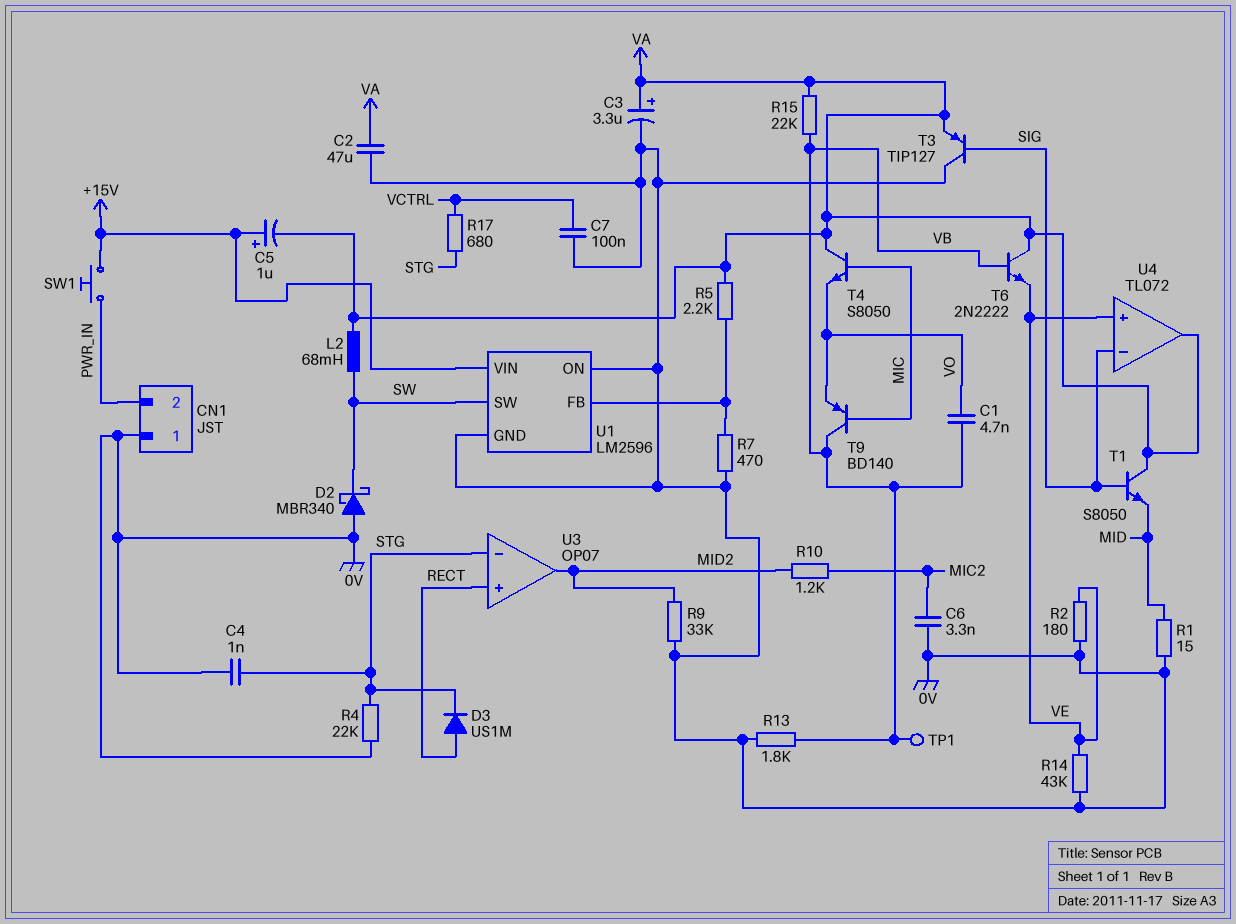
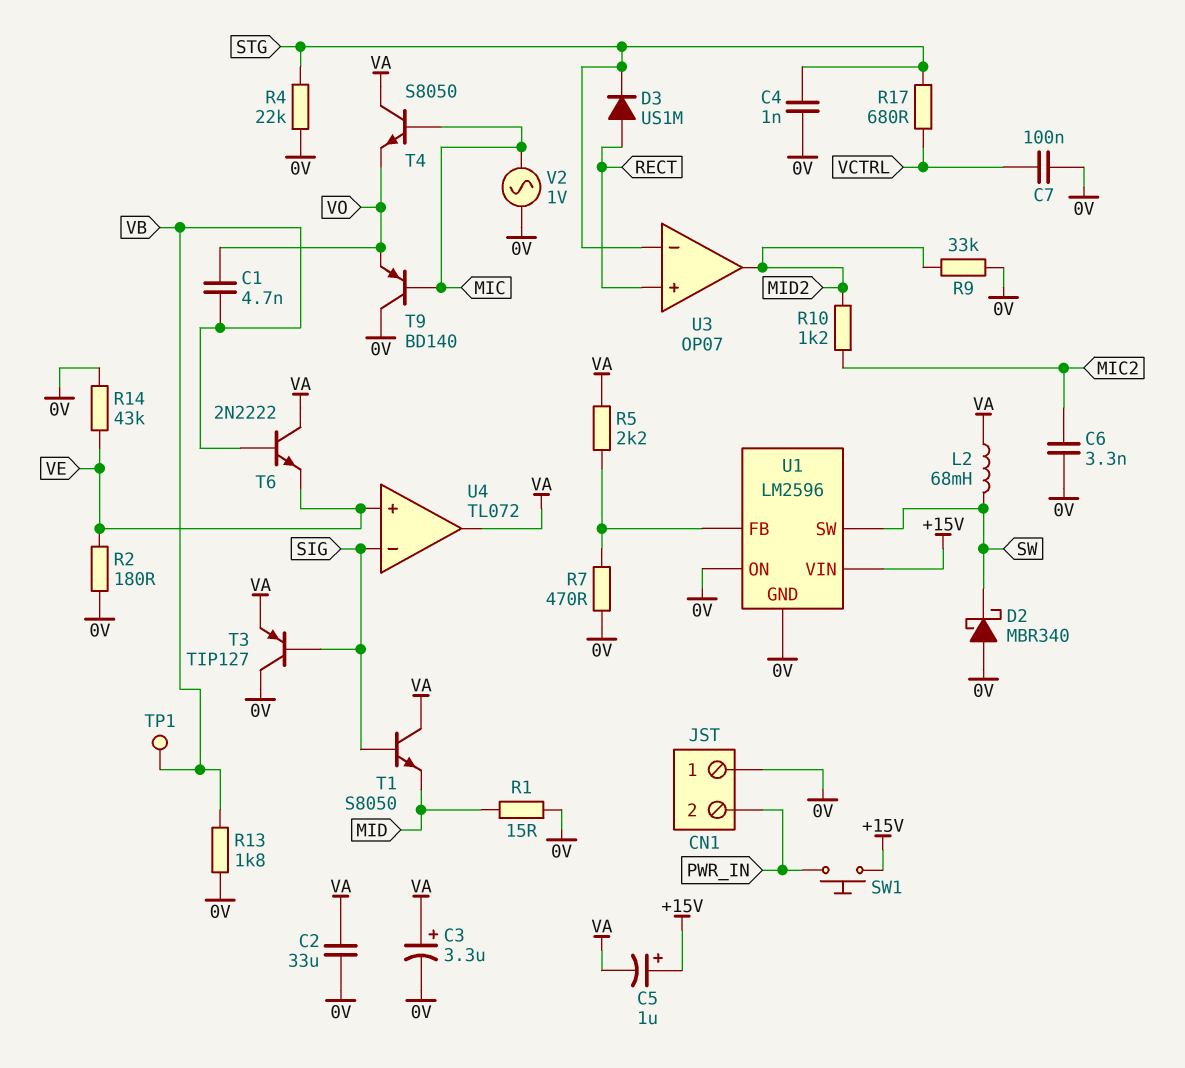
C2: 47uF (0V, VA) -> 33uF (0V, VA)
R15: 22k (VA, VB) -> none
T9: PNP BD140 (B MIC, C VB, E VO) -> PNP BD140 (B MIC, C 0V, E VO)
V2: none -> AC 1V (0V, MIC)

